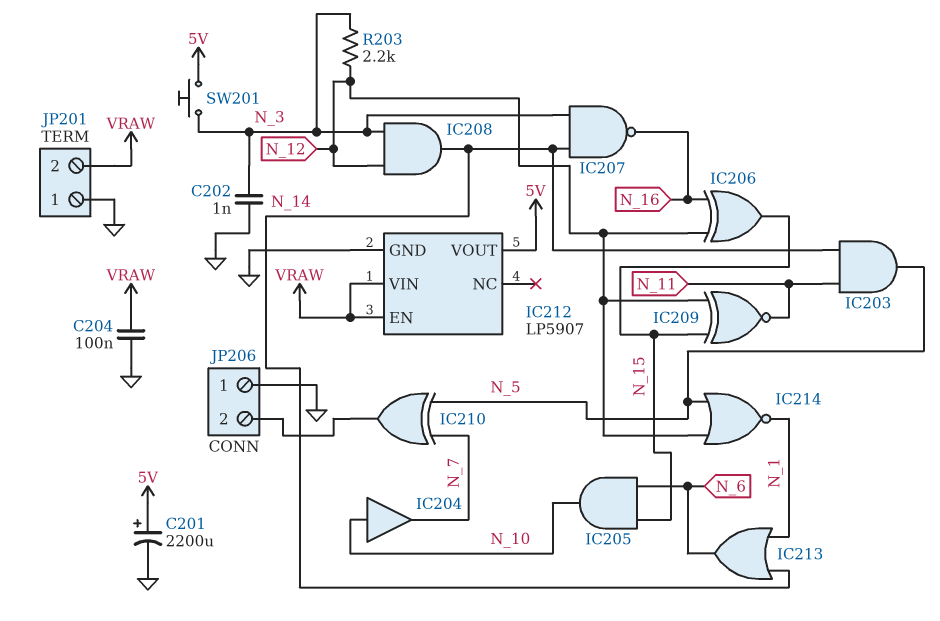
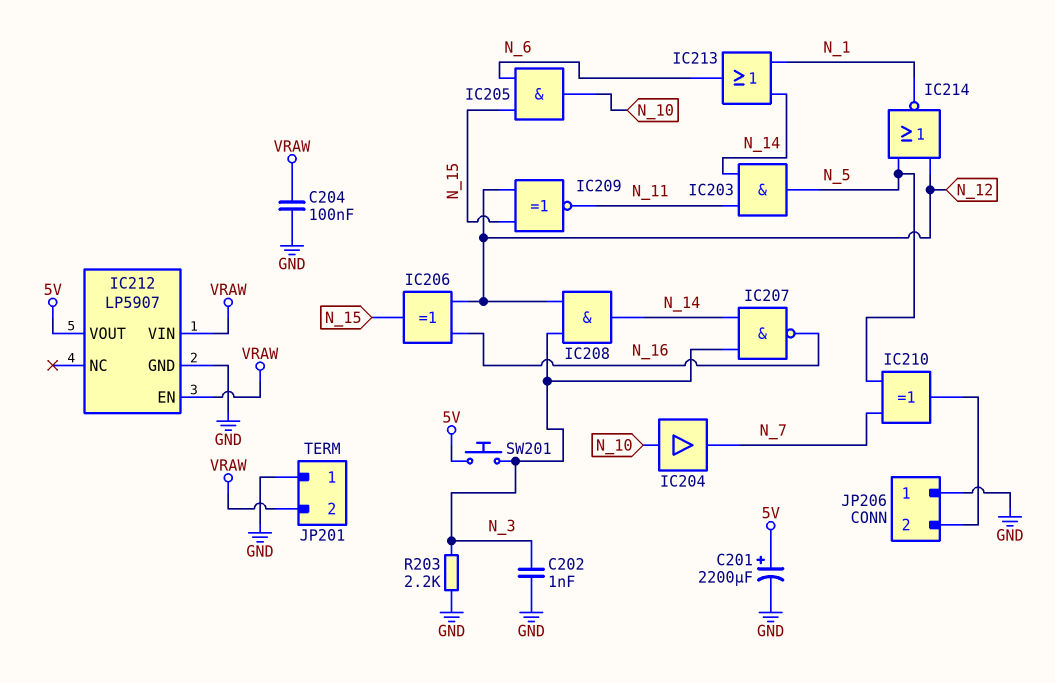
R203: 2.2k (N_3, N_12) -> 2.2k (GND, N_3)

